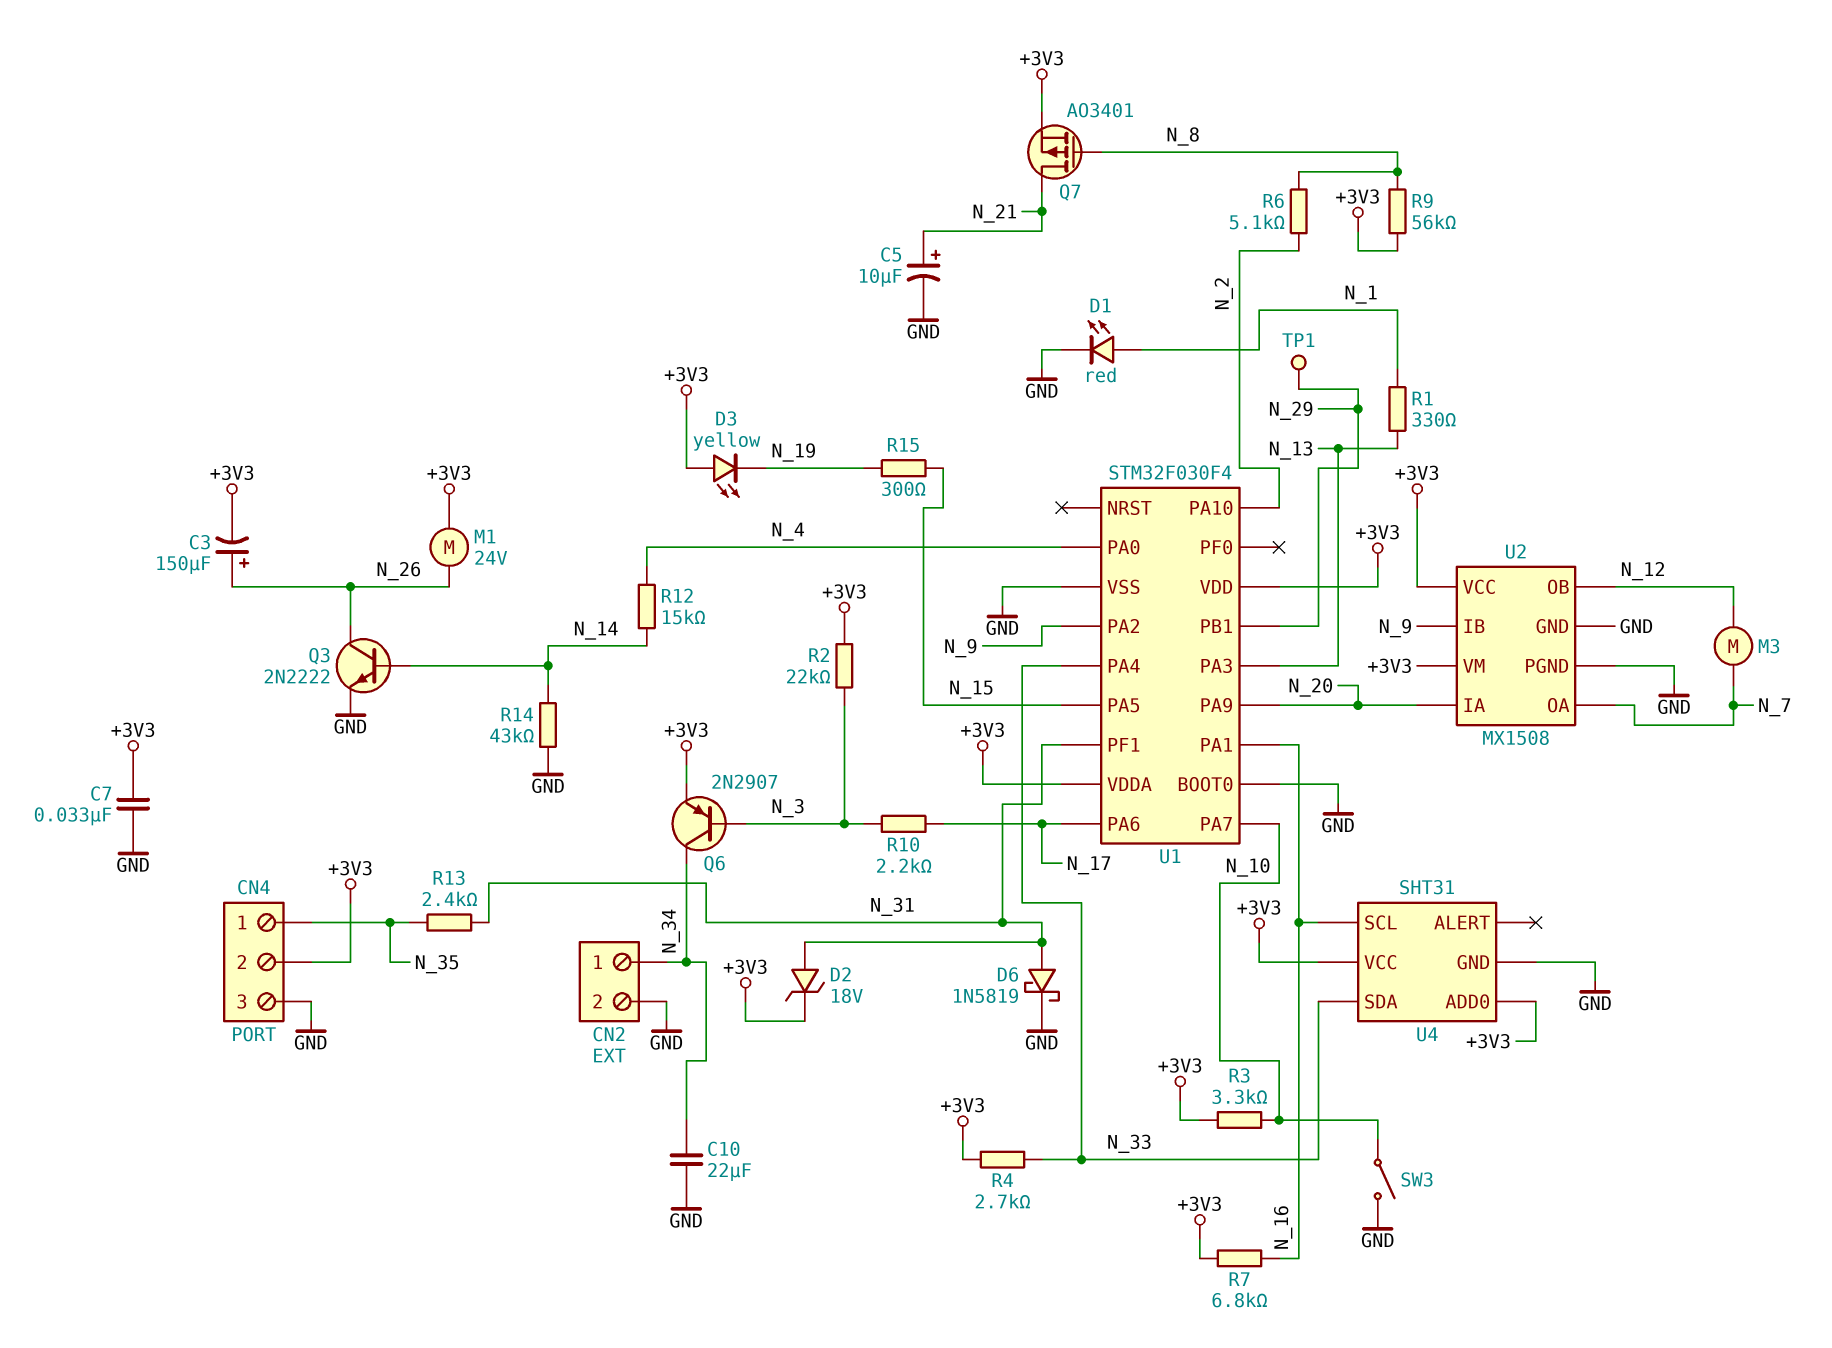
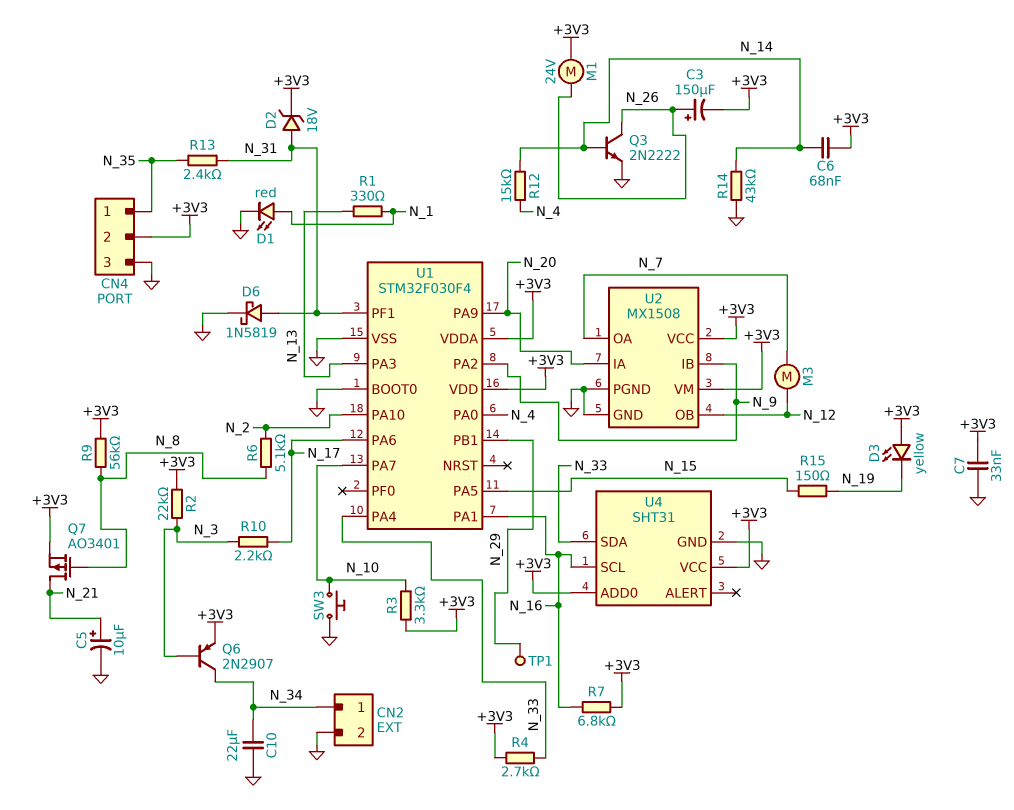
C6: none -> 68nF (+3V3, N_14)
R15: 300 (N_15, N_19) -> 150 (N_15, N_19)
SW3: switch (GND, N_10) -> button (GND, N_10)

